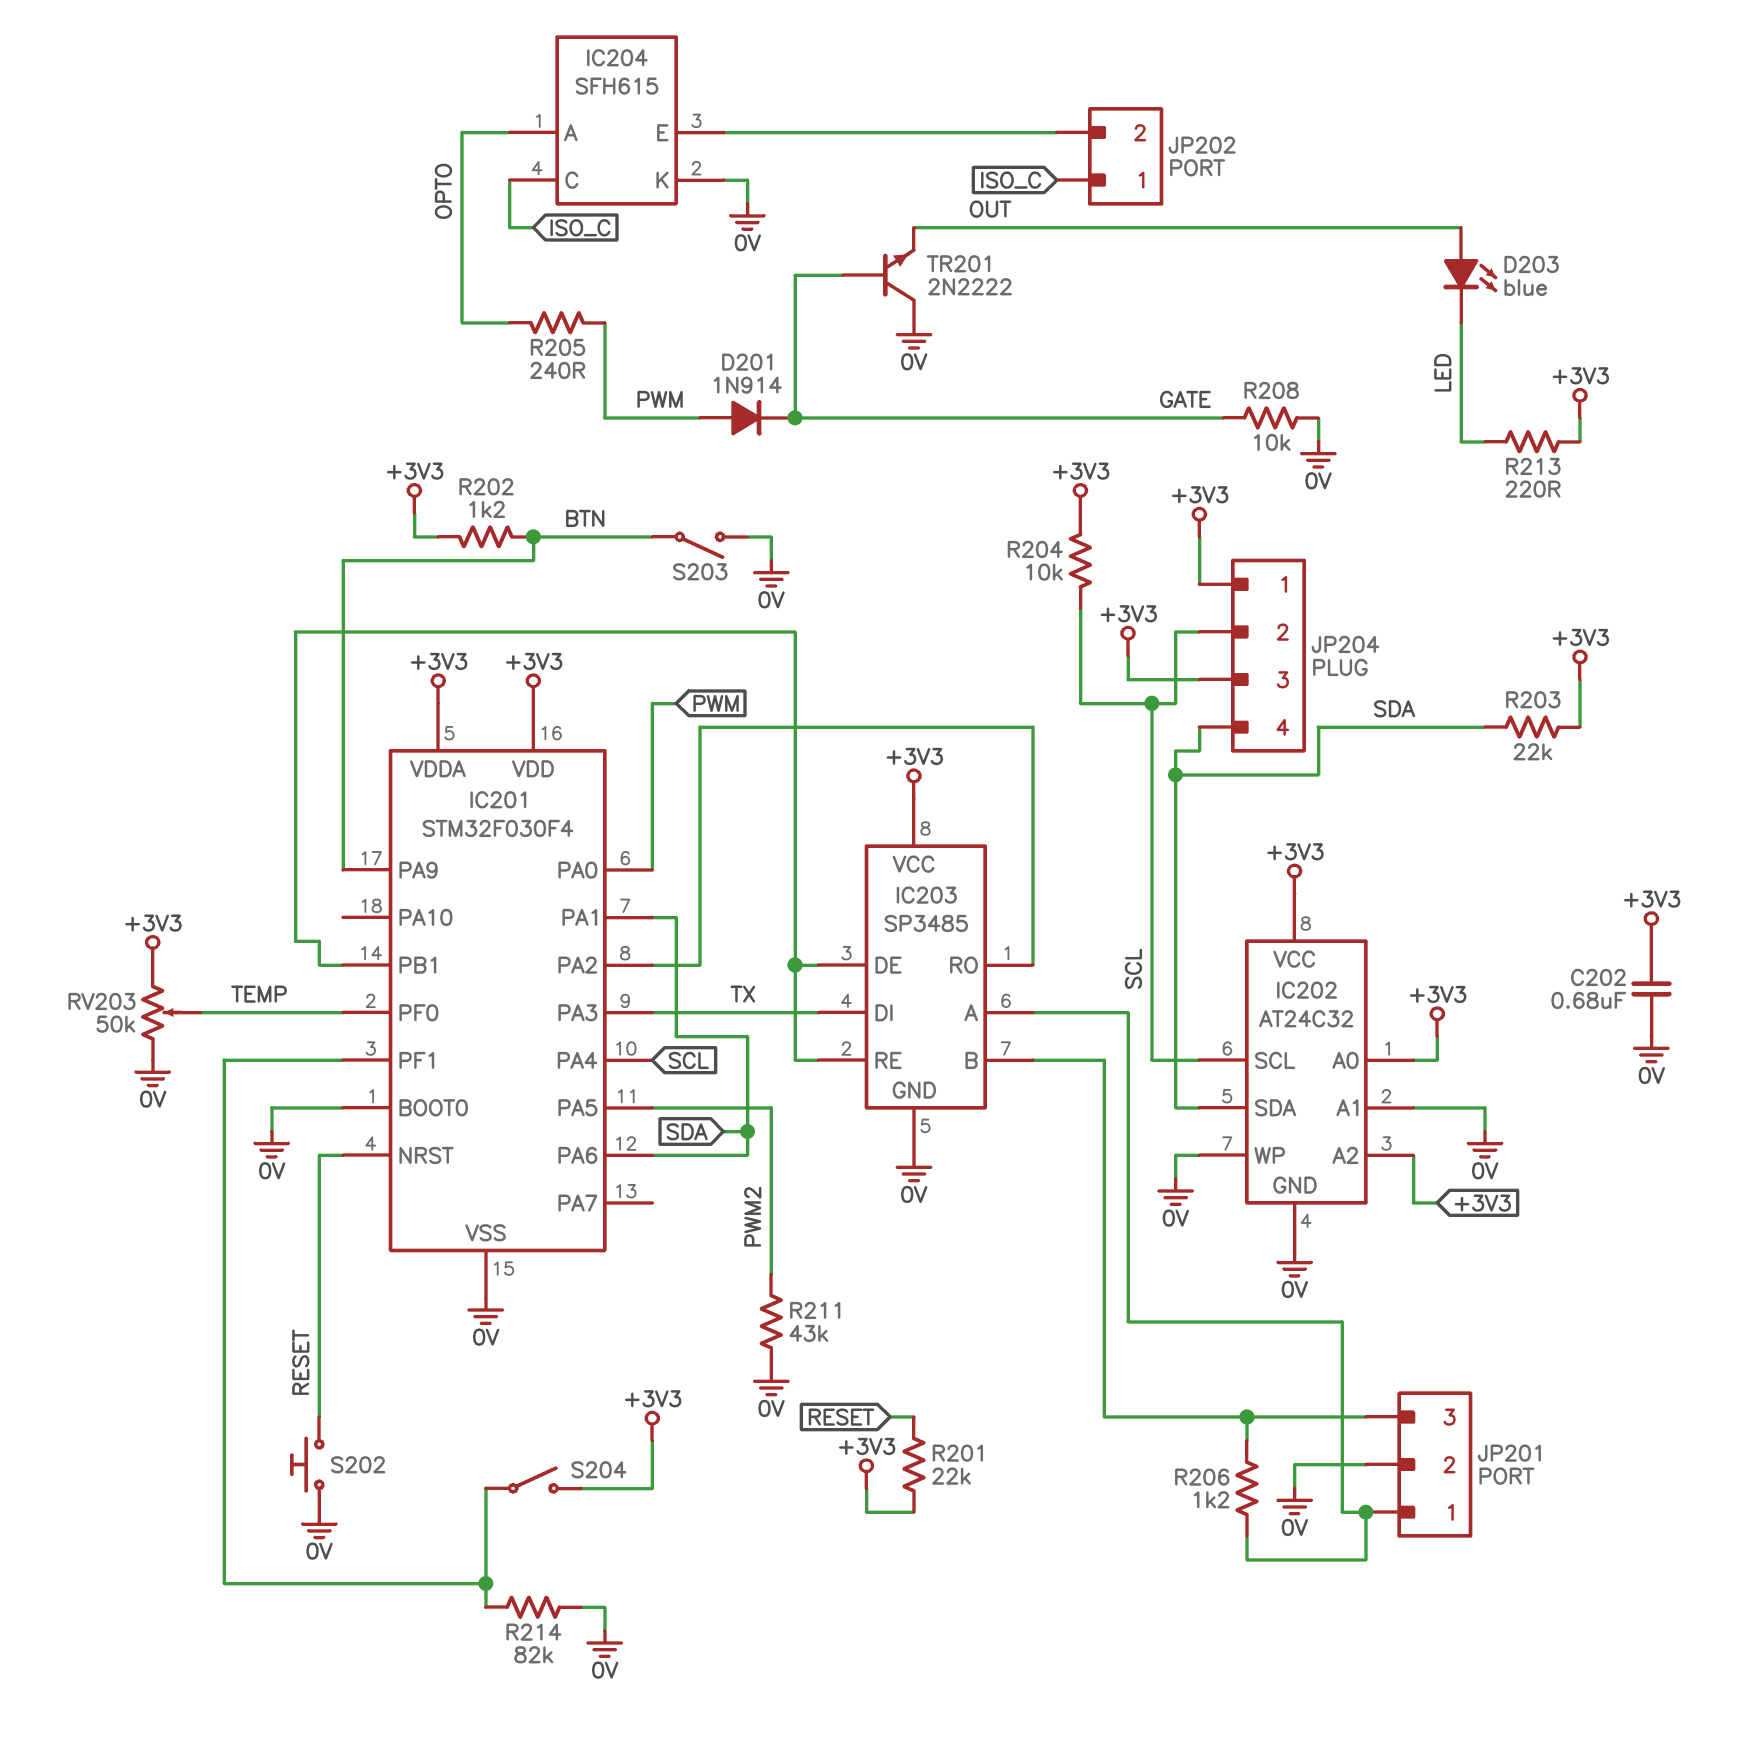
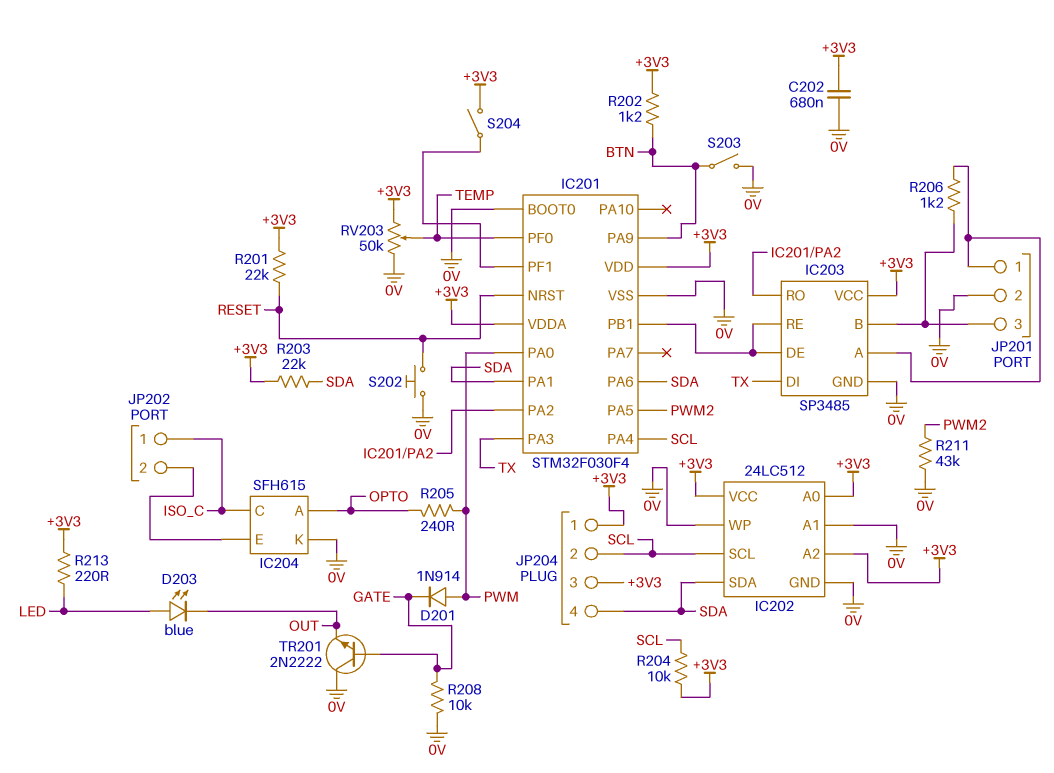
D203: LED blue (A OUT, K LED) -> LED blue (A LED, K OUT)
IC202: AT24C32 -> 24LC512
R214: 82k (0V, IC201/PF1) -> none

